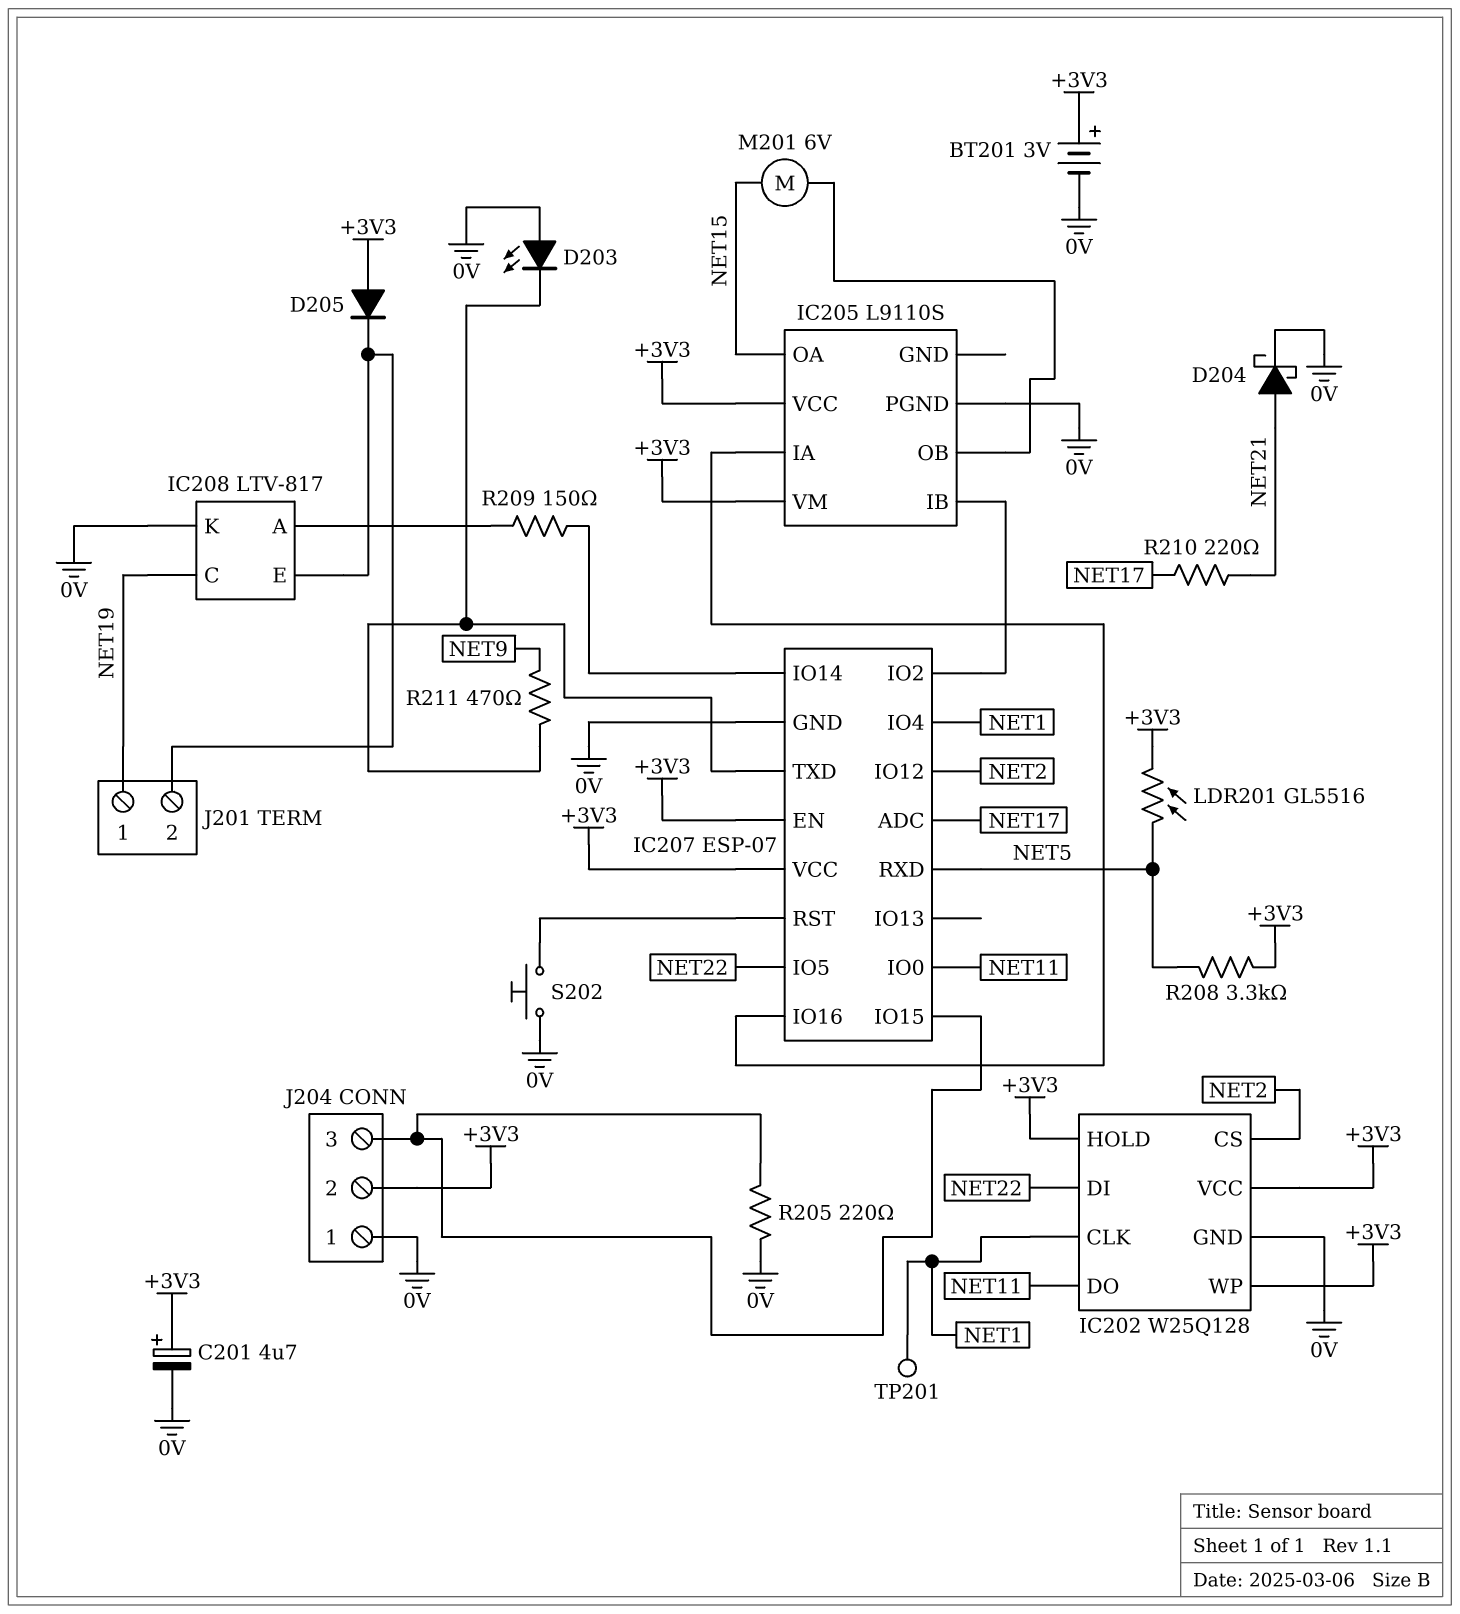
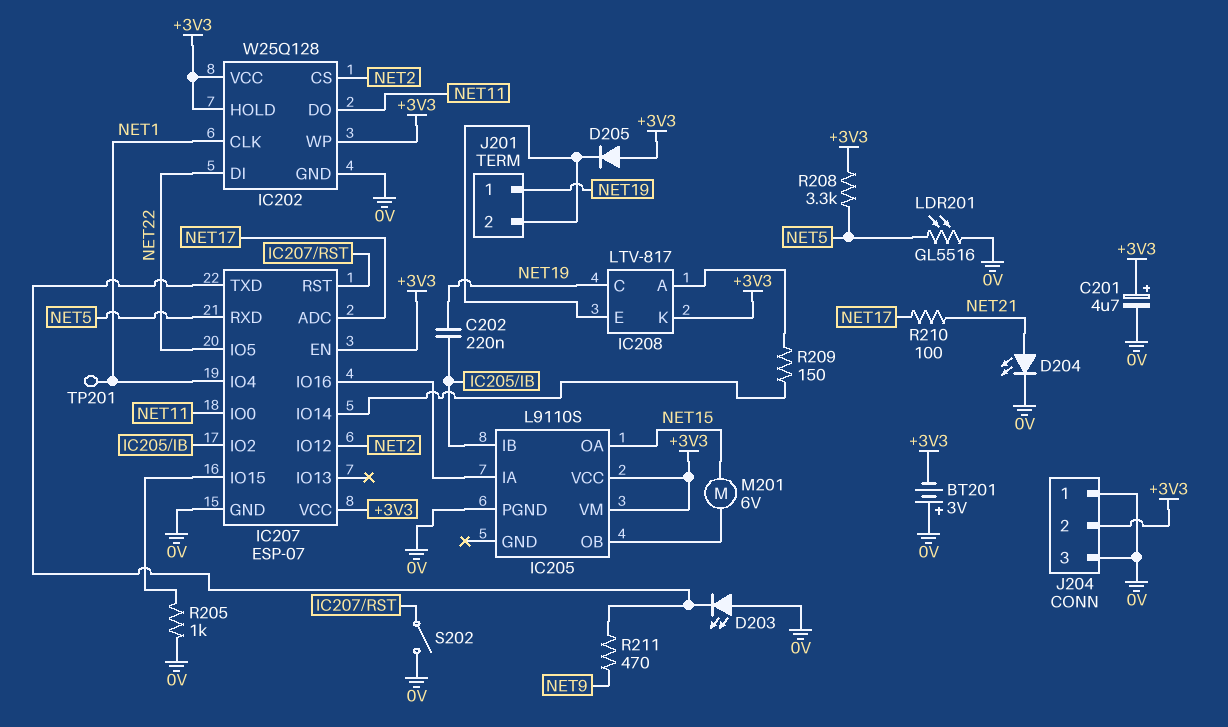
BT201: 3V (plus +3V3, minus 0V) -> 3V (plus 0V, minus +3V3)
C202: none -> 220nF (IC205/IB, NET19)
D204: schottky (A NET21, K 0V) -> LED (A NET21, K 0V)
IC208 pin K: 0V -> +3V3
J204 pin 3: IC207/IO15 -> 0V
LDR201: GL5516 (+3V3, NET5) -> GL5516 (0V, NET5)
R205: 220 (0V, IC207/IO15) -> 1k (0V, IC207/IO15)
R210: 220 (NET17, NET21) -> 100 (NET17, NET21)
S202: button (0V, IC207/RST) -> switch (0V, IC207/RST)

